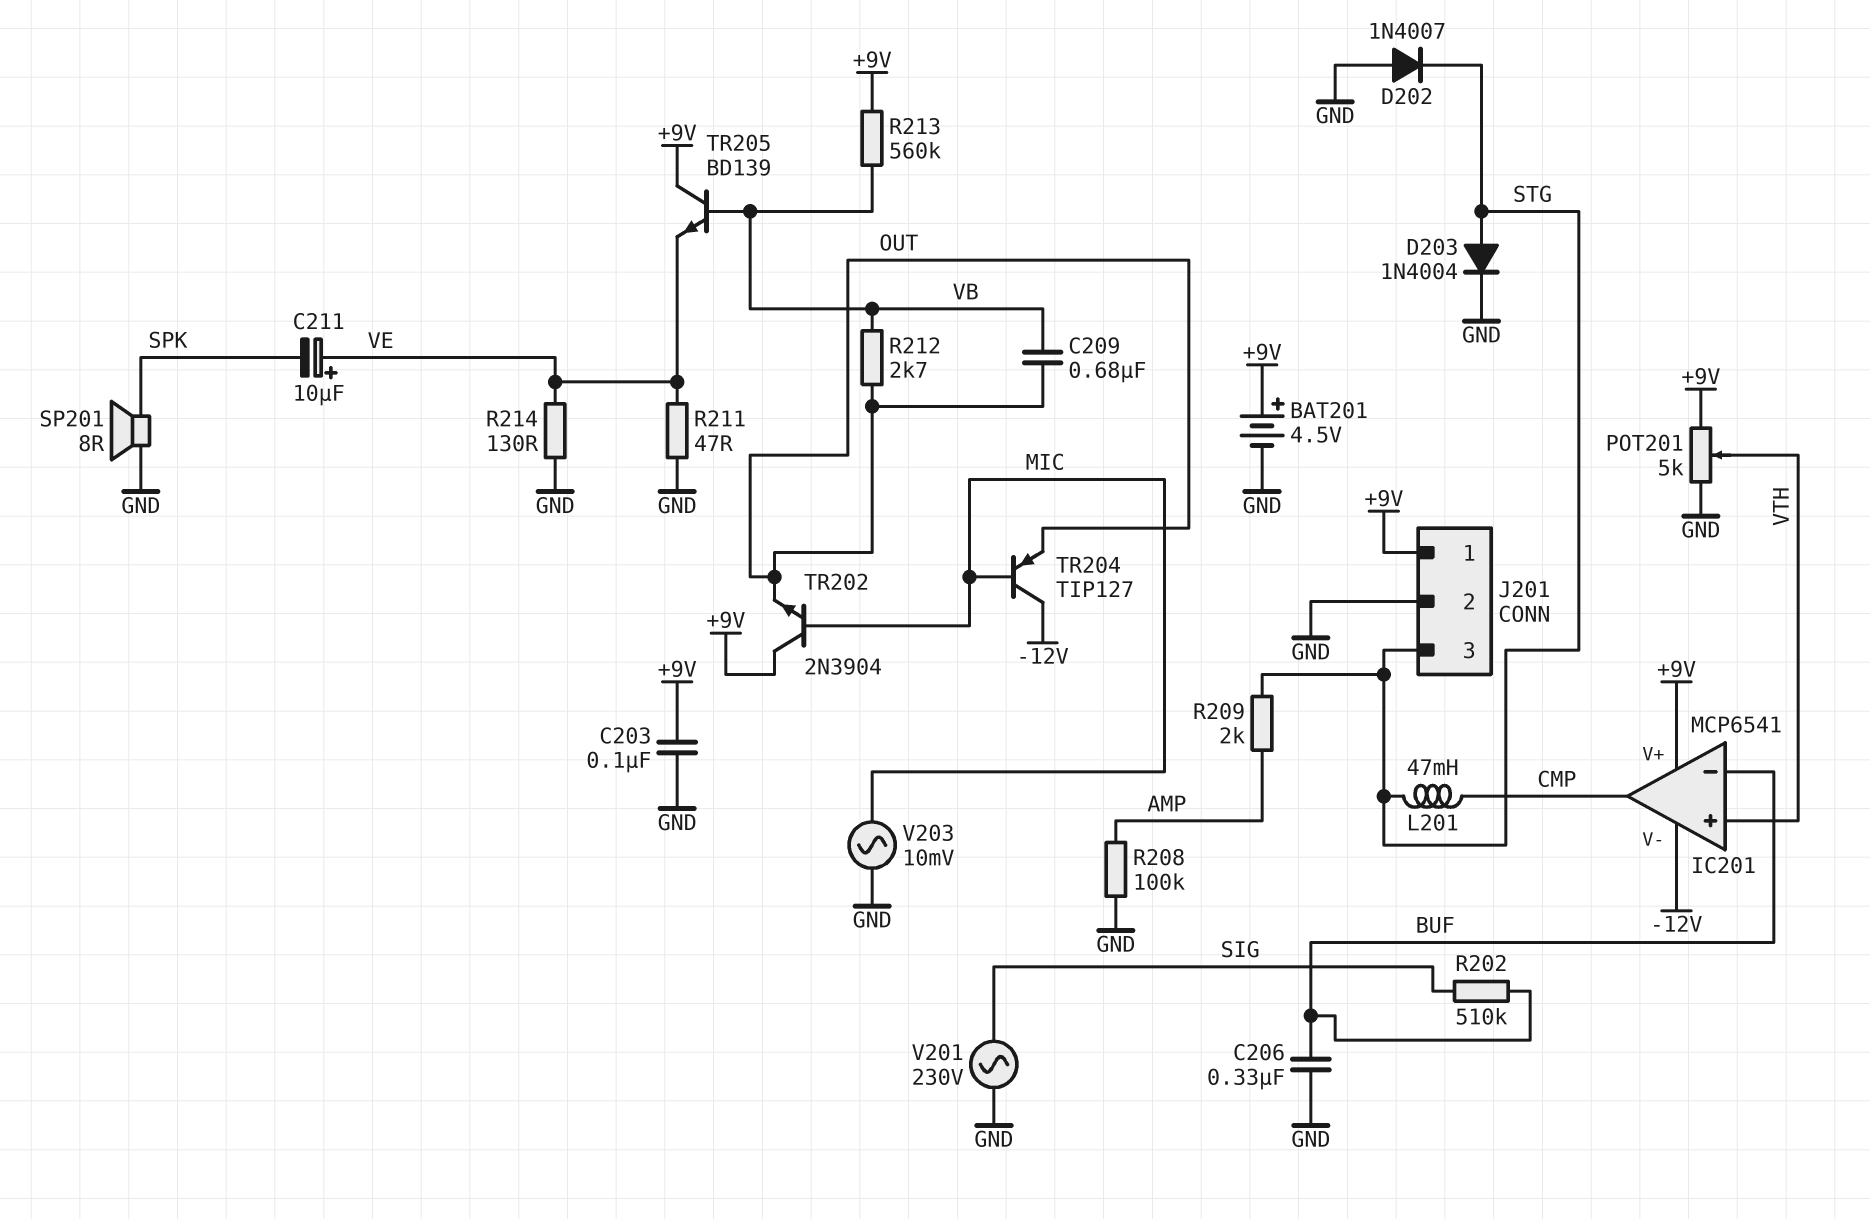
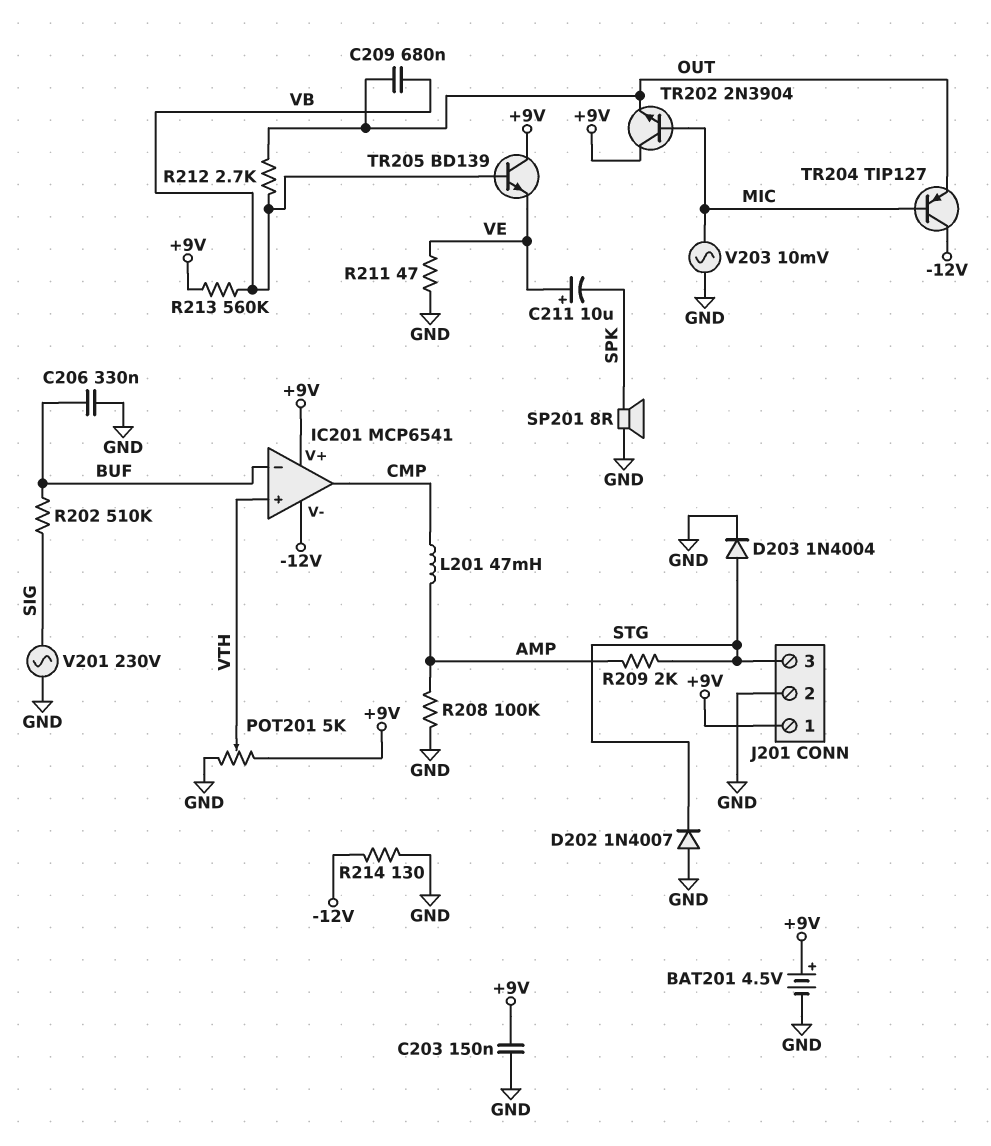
C203: 100nF (+9V, GND) -> 150nF (+9V, GND)
L201: 47mH (CMP, STG) -> 47mH (AMP, CMP)
R214: 130 (GND, VE) -> 130 (-12V, GND)

